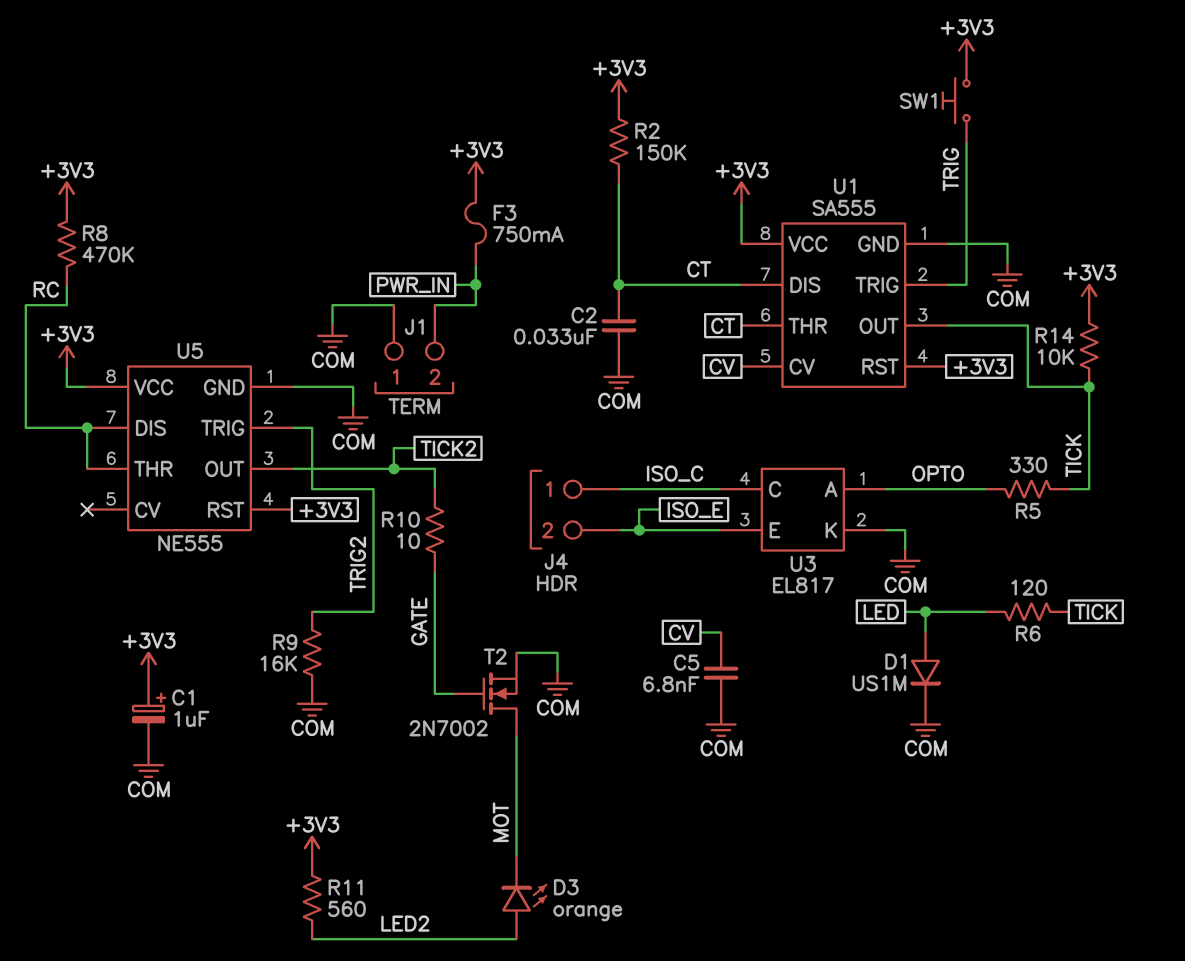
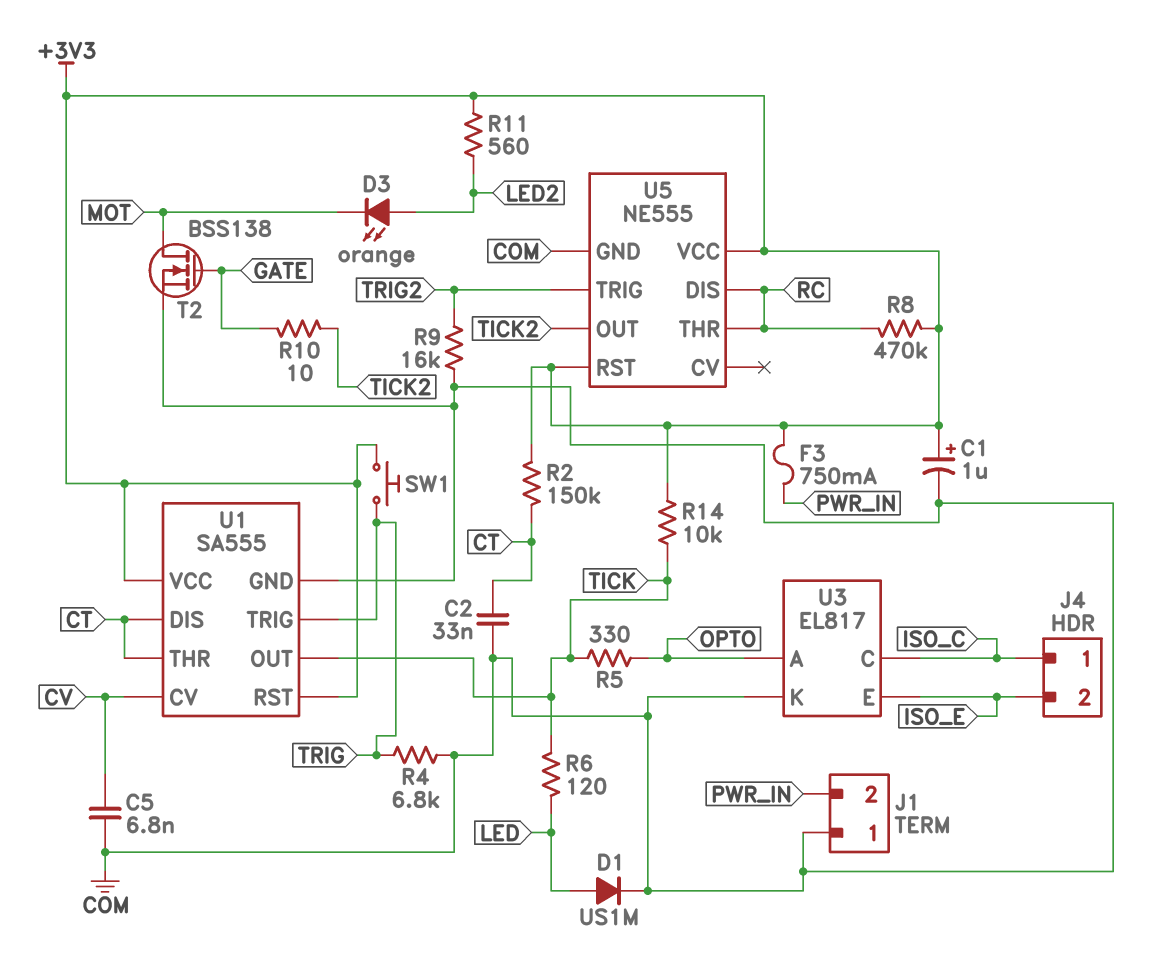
R4: none -> 6.8k (COM, TRIG)
T2: NMOS 2N7002 (G GATE, D MOT, S COM) -> NMOS BSS138 (G GATE, D MOT, S COM)

